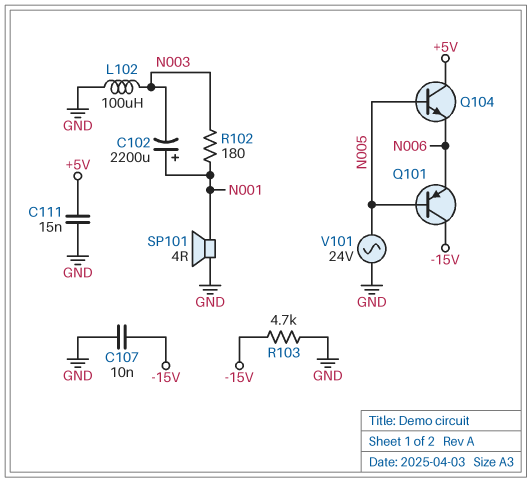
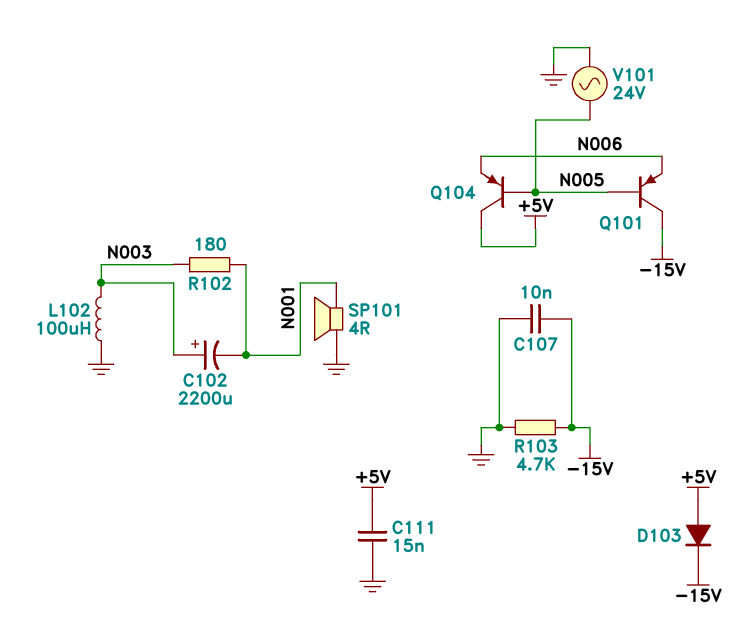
C102: 2200uF (plus N001, minus N003) -> 2200uF (plus N003, minus N001)
D103: none -> diode (A +5V, K -15V)
Q104: NPN (B N005, C +5V, E N006) -> PNP (B N005, C +5V, E N006)

